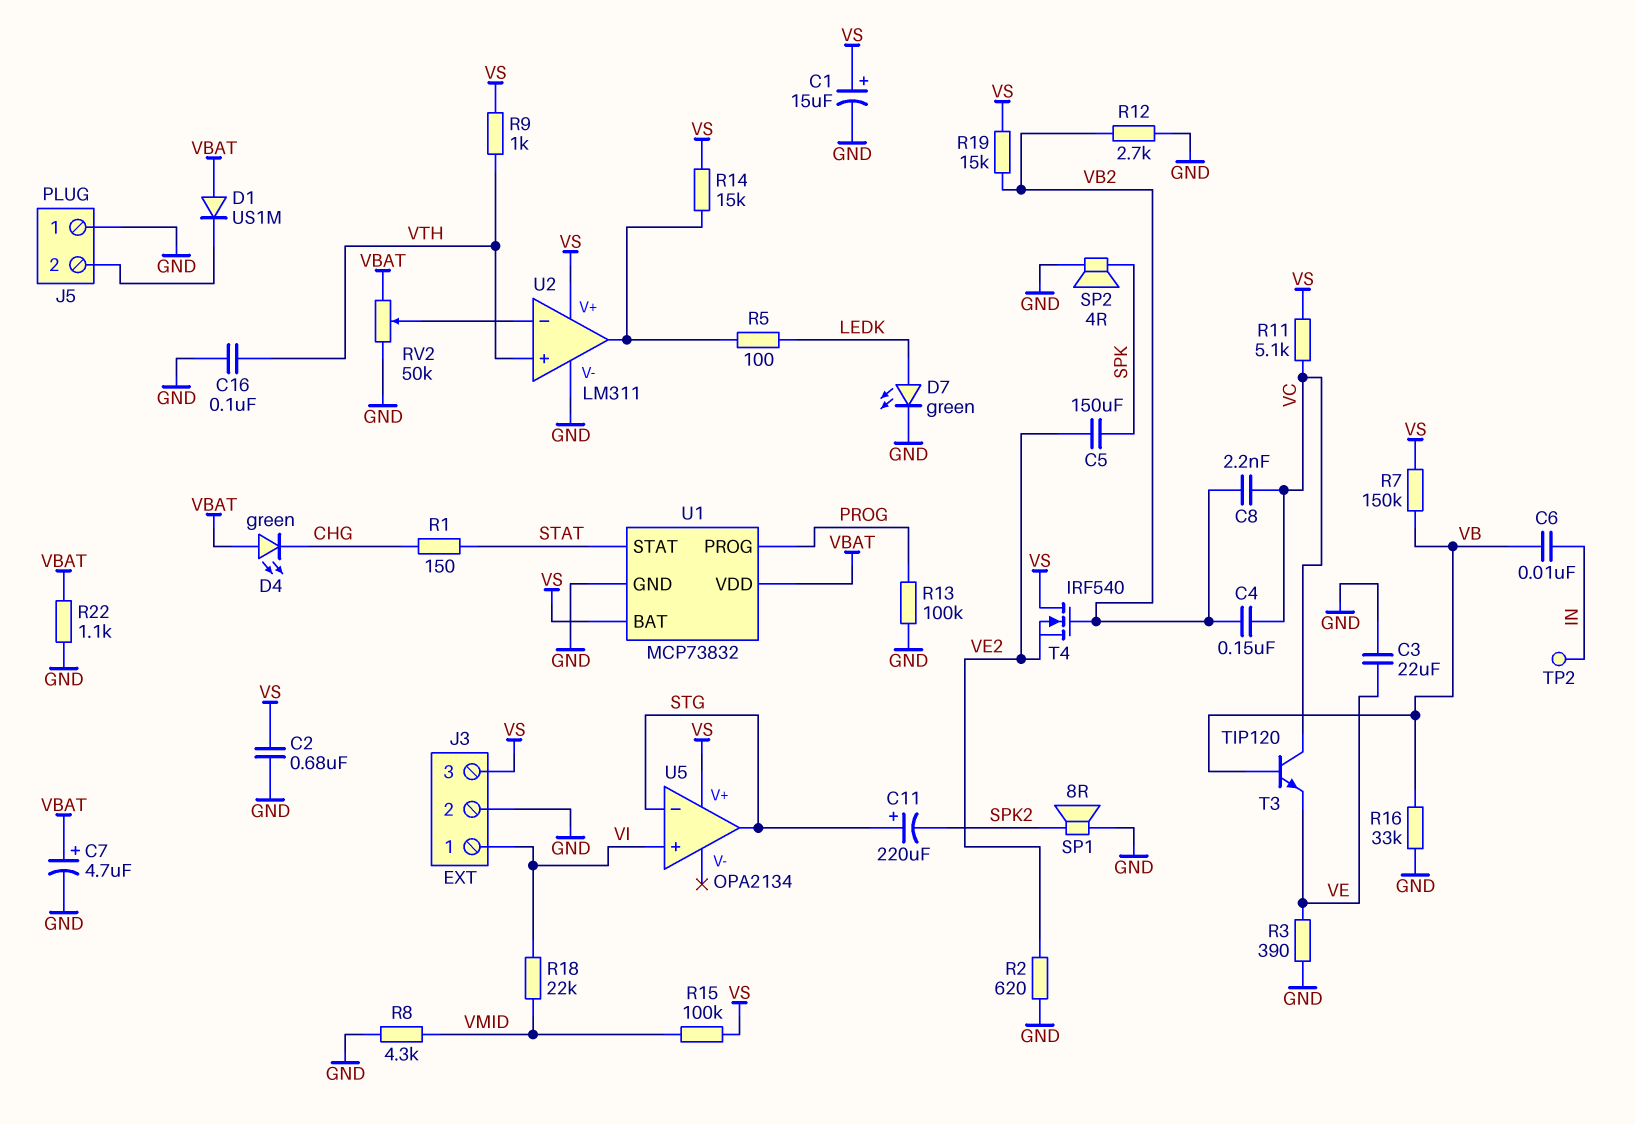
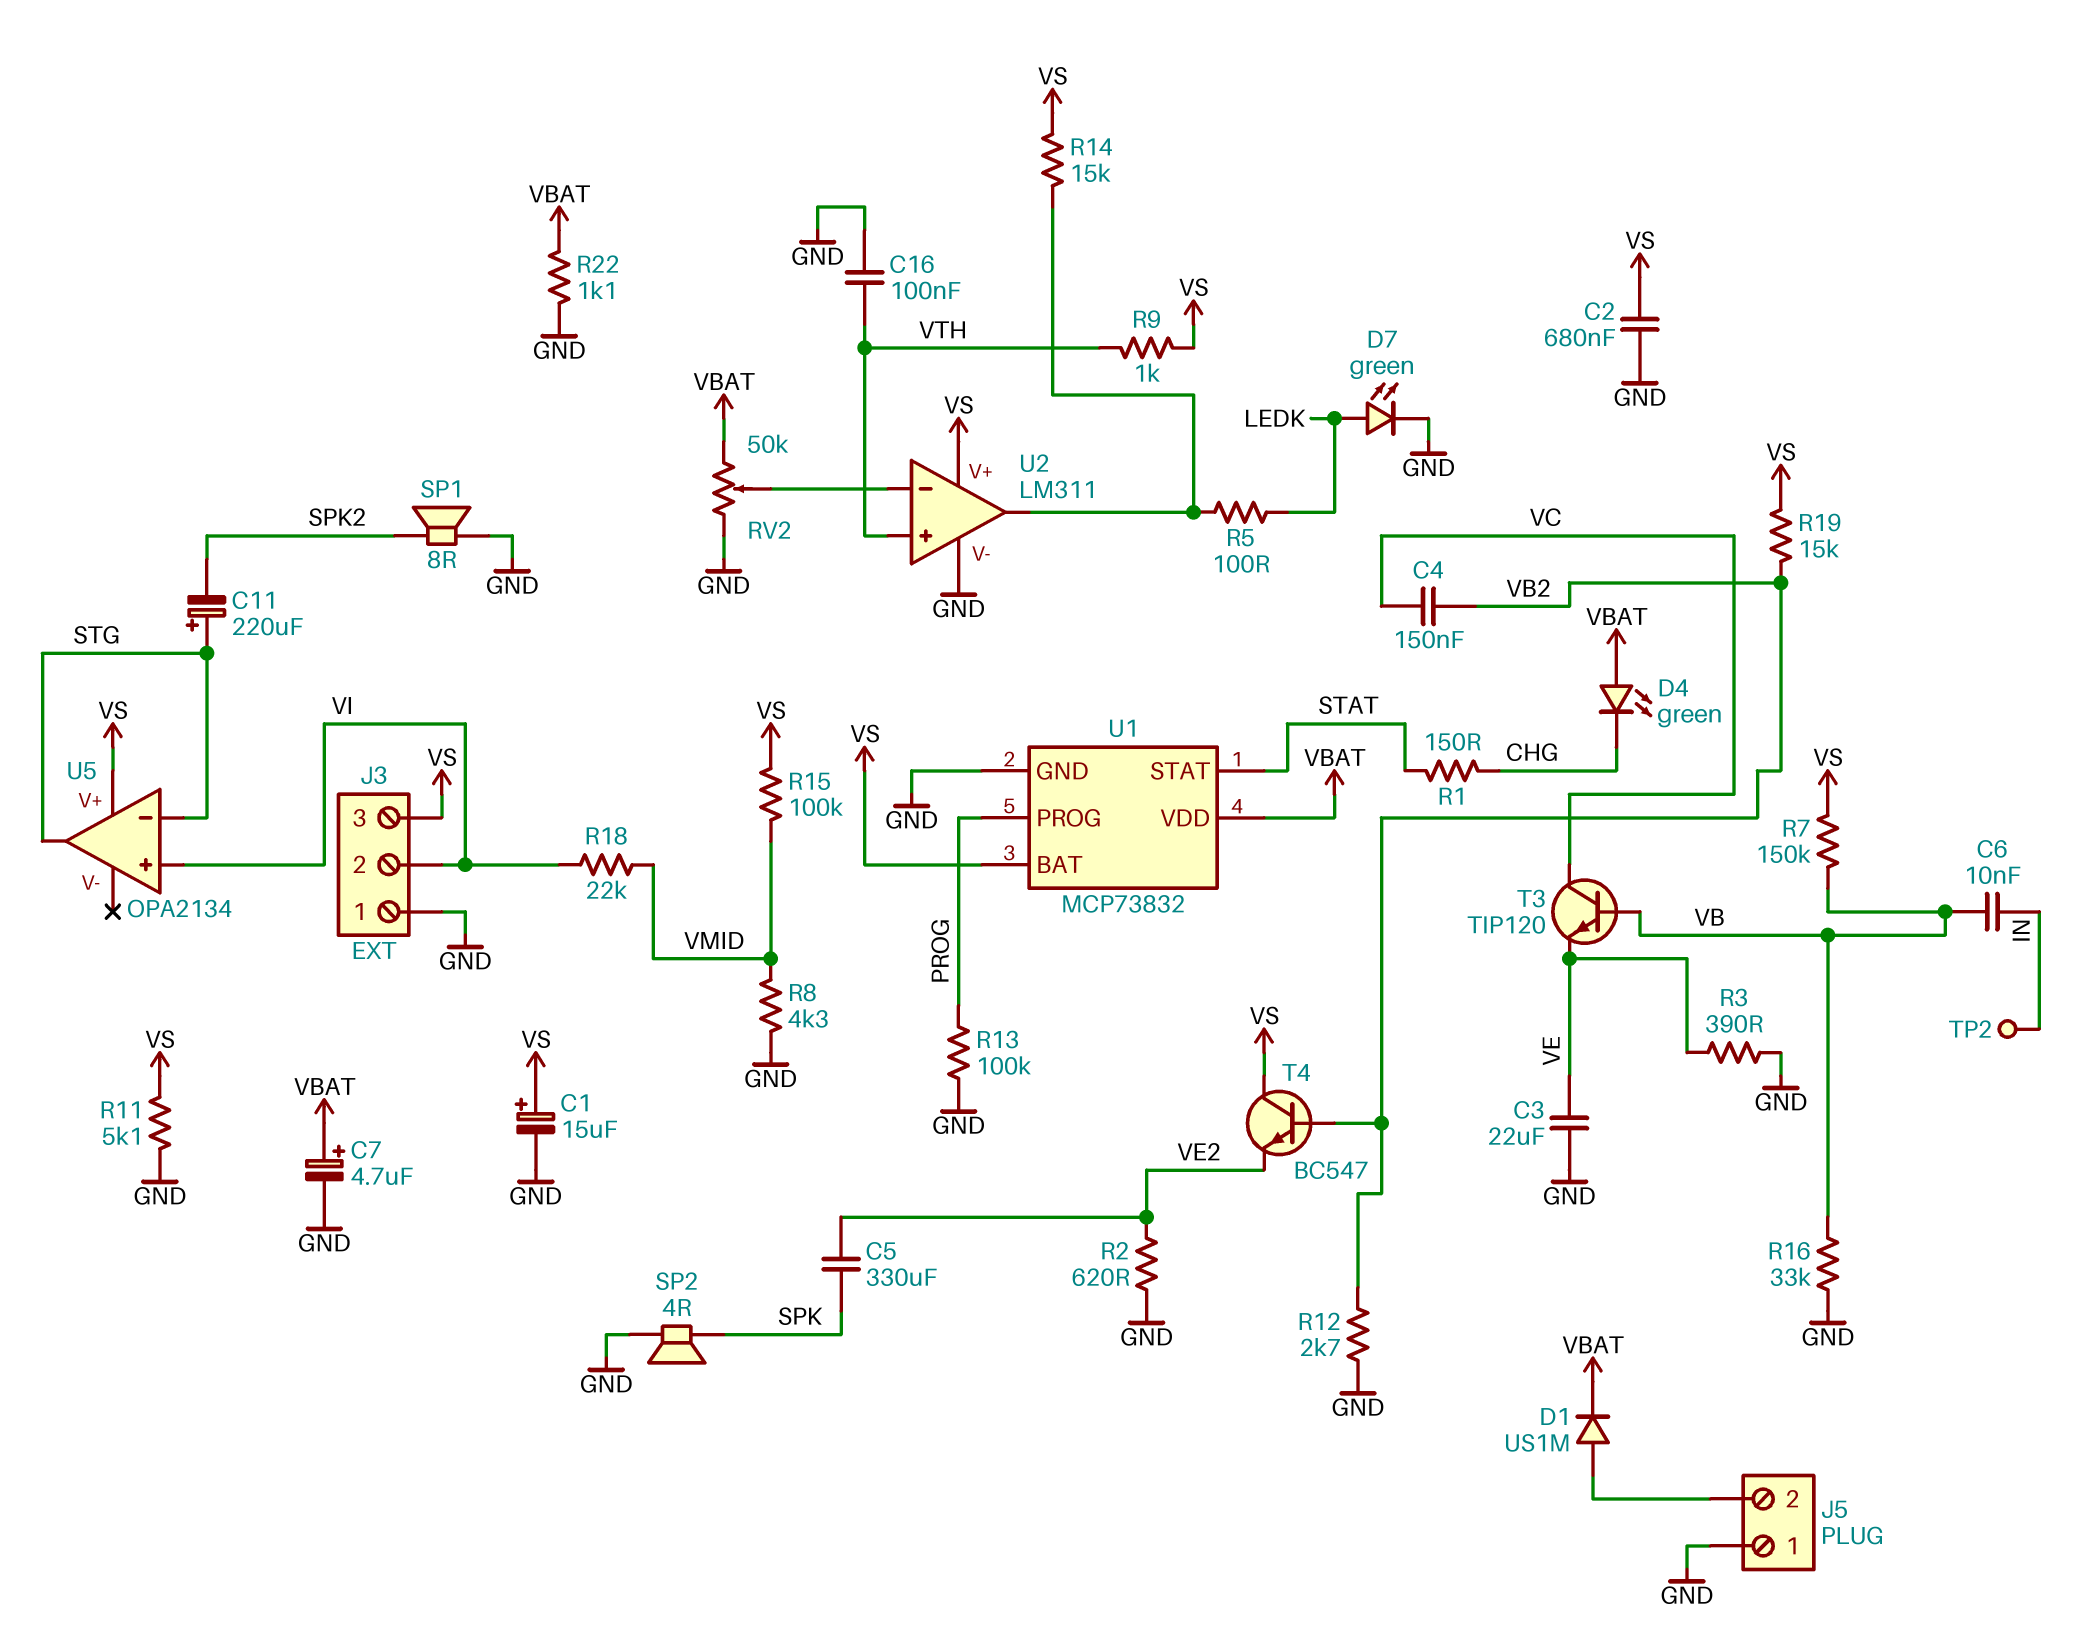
C5: 150uF (SPK, VE2) -> 330uF (SPK, VE2)
C8: 2.2nF (VB2, VC) -> none
D1: diode US1M (A VBAT, K J5/2) -> diode US1M (A J5/2, K VBAT)
J3 pin 1: VI -> GND
J3 pin 2: GND -> VI
R11: 5.1k (VC, VS) -> 5.1k (GND, VS)
T4: NMOS IRF540 (G VB2, D VS, S VE2) -> NPN BC547 (B VB2, C VS, E VE2)

